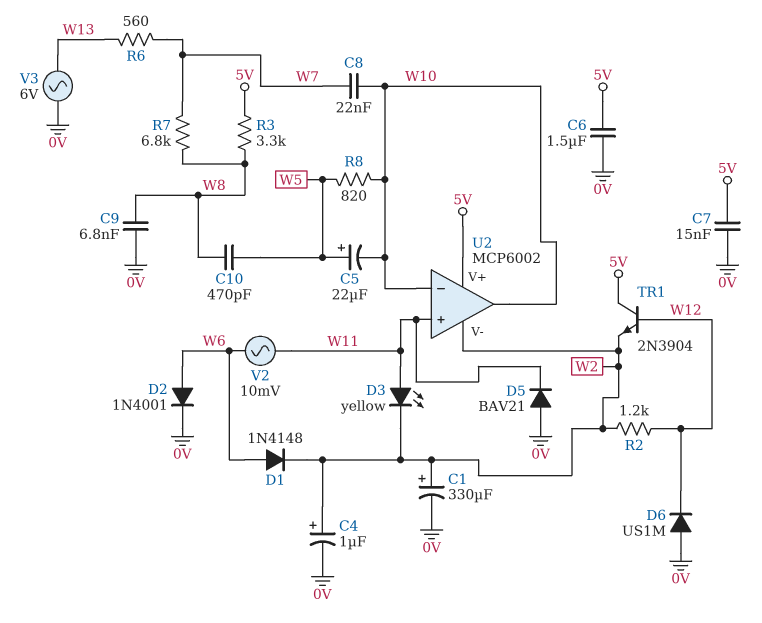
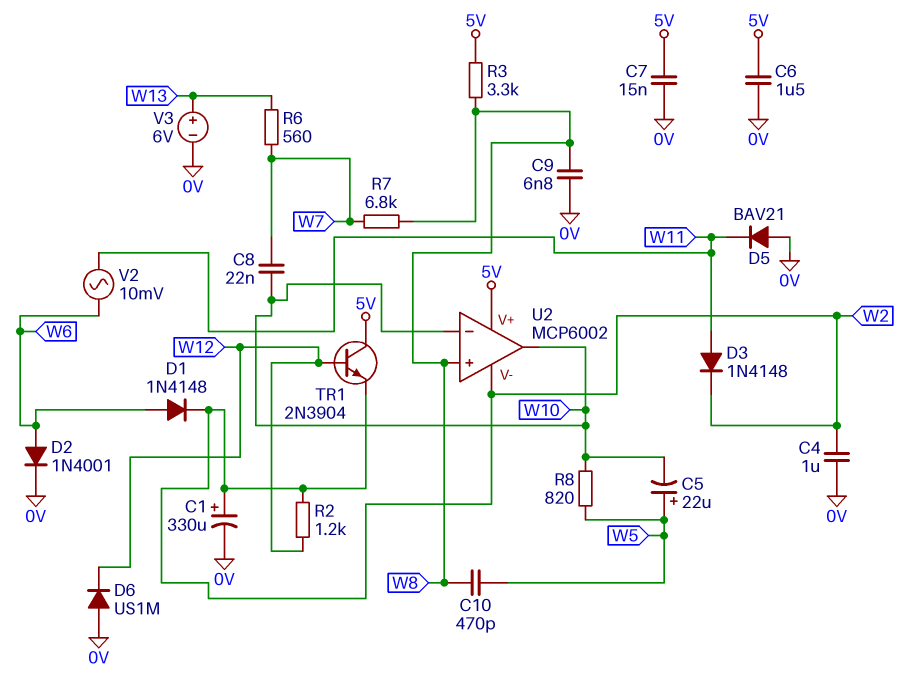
C4: 1uF (plus W2, minus 0V) -> 1uF (0V, W2)
D3: LED yellow (A W11, K W2) -> diode 1N4148 (A W11, K W2)
U2 pin in+: W11 -> W8
V3: AC 6V (0V, W13) -> 6V (plus W13, minus 0V)

